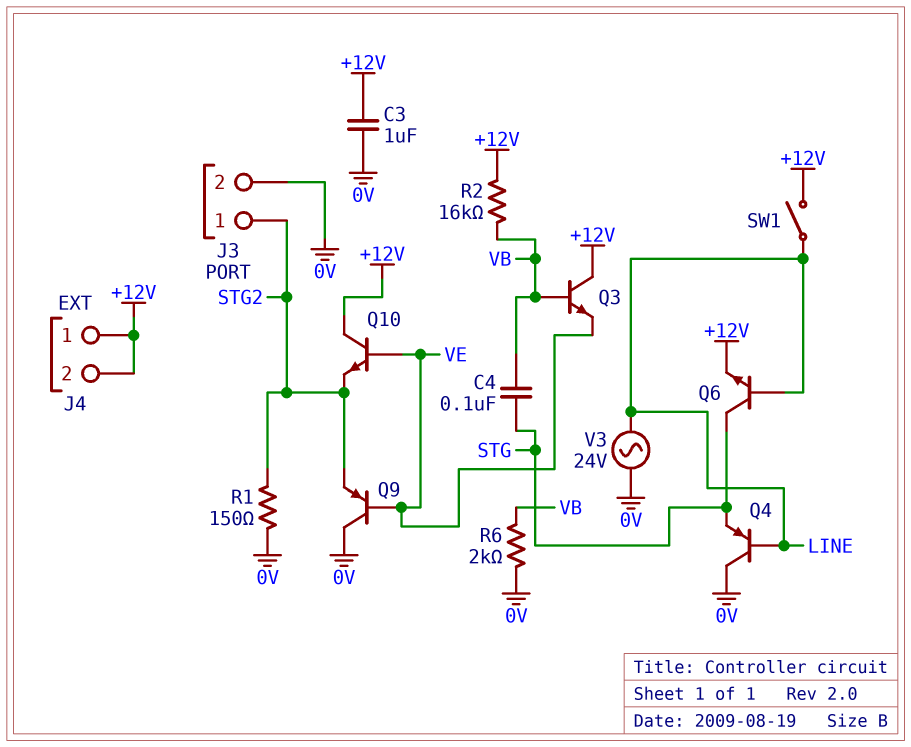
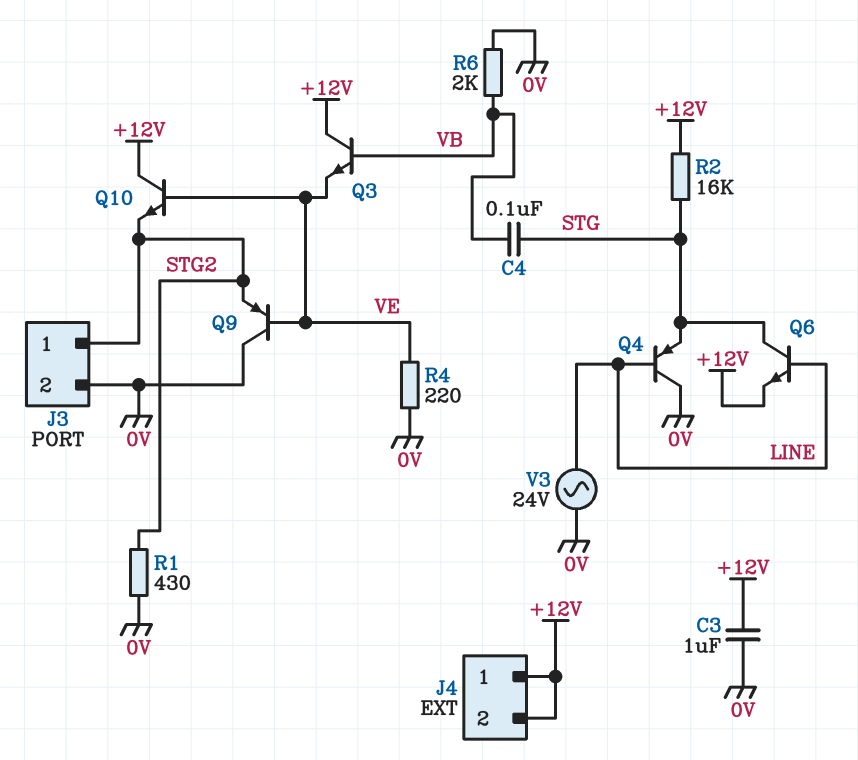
R1: 150 (0V, STG2) -> 430 (0V, STG2)
R2: 16k (+12V, VB) -> 16k (+12V, STG)
R4: none -> 220 (0V, VE)
SW1: switch (+12V, LINE) -> none

